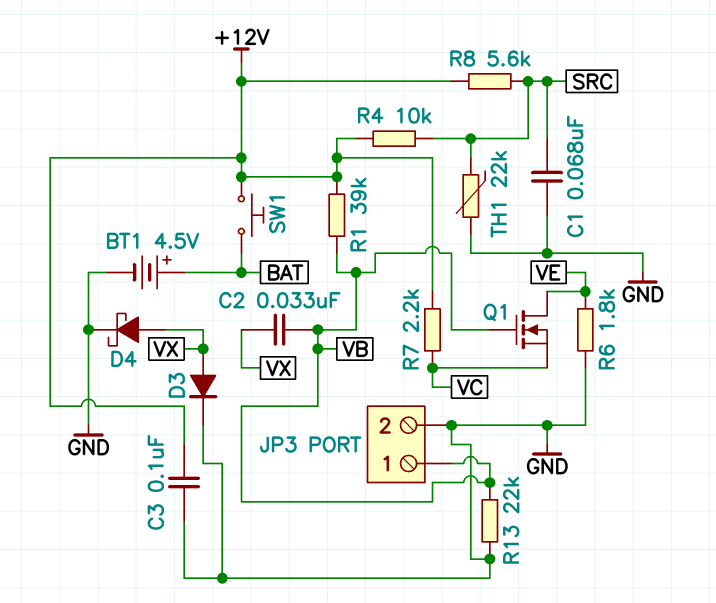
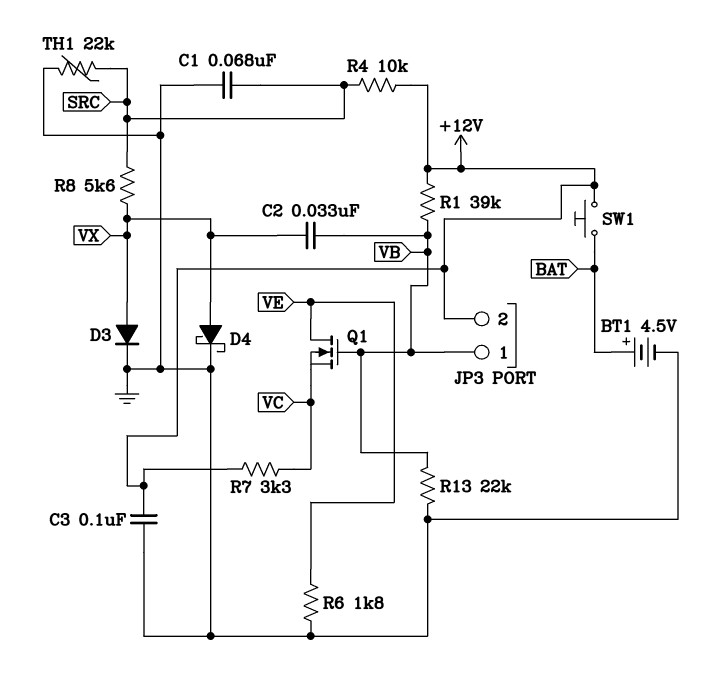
JP3 pin 2: GND -> +12V
R7: 2.2k (+12V, VC) -> 3.3k (+12V, VC)
R8: 5.6k (+12V, SRC) -> 5.6k (SRC, VX)

